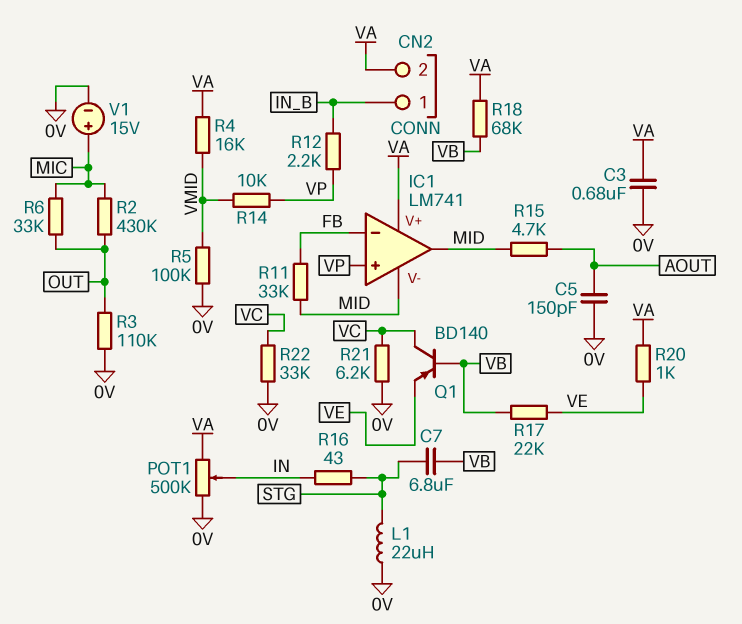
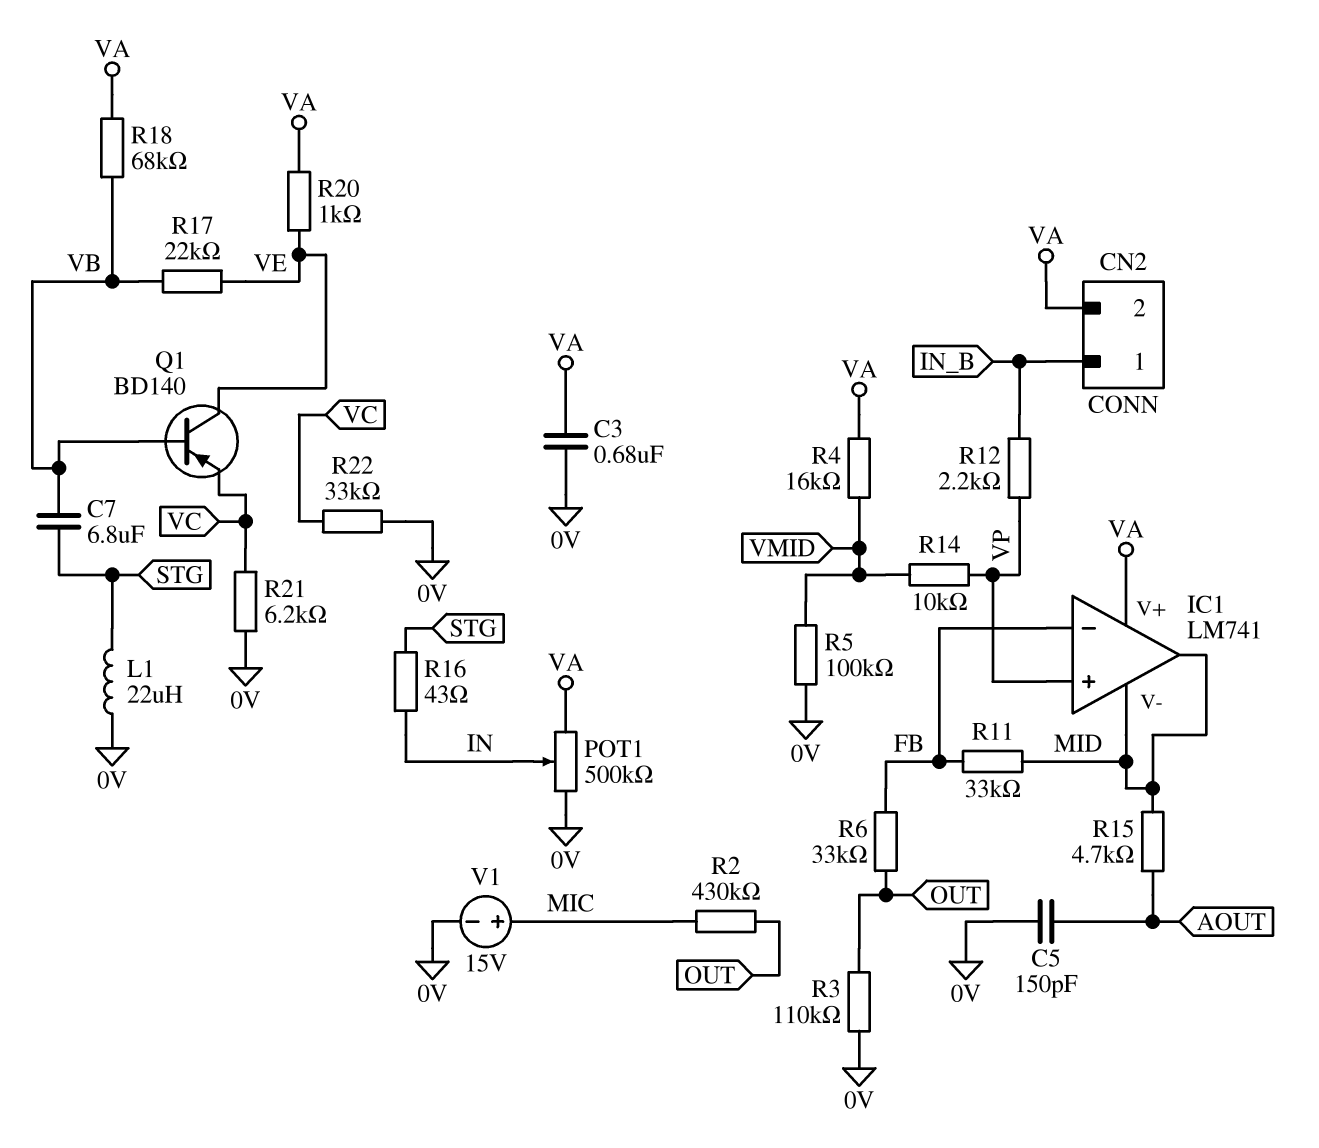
Q1: PNP BD140 (B VB, C VC, E VE) -> PNP BD140 (B VB, C VE, E VC)
R6: 33k (MIC, OUT) -> 33k (FB, OUT)

